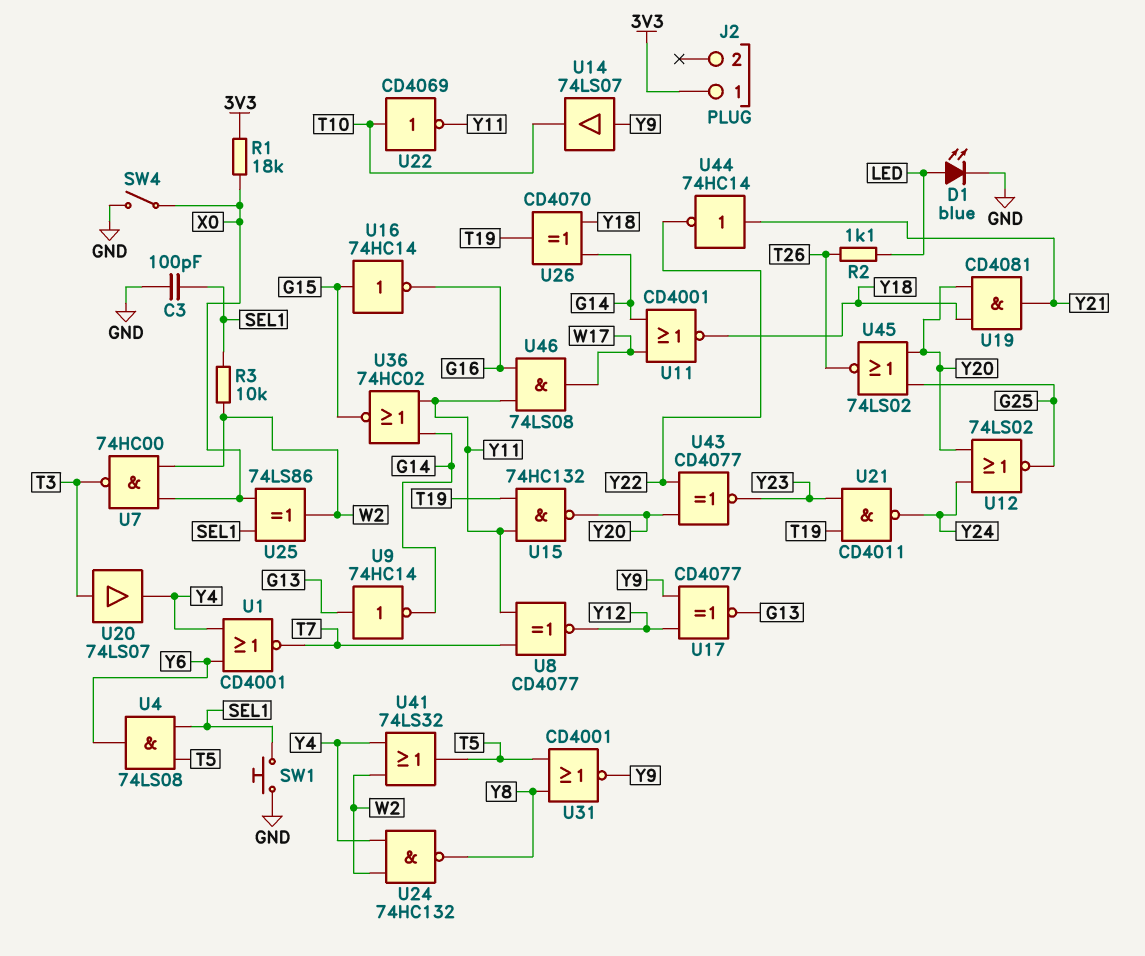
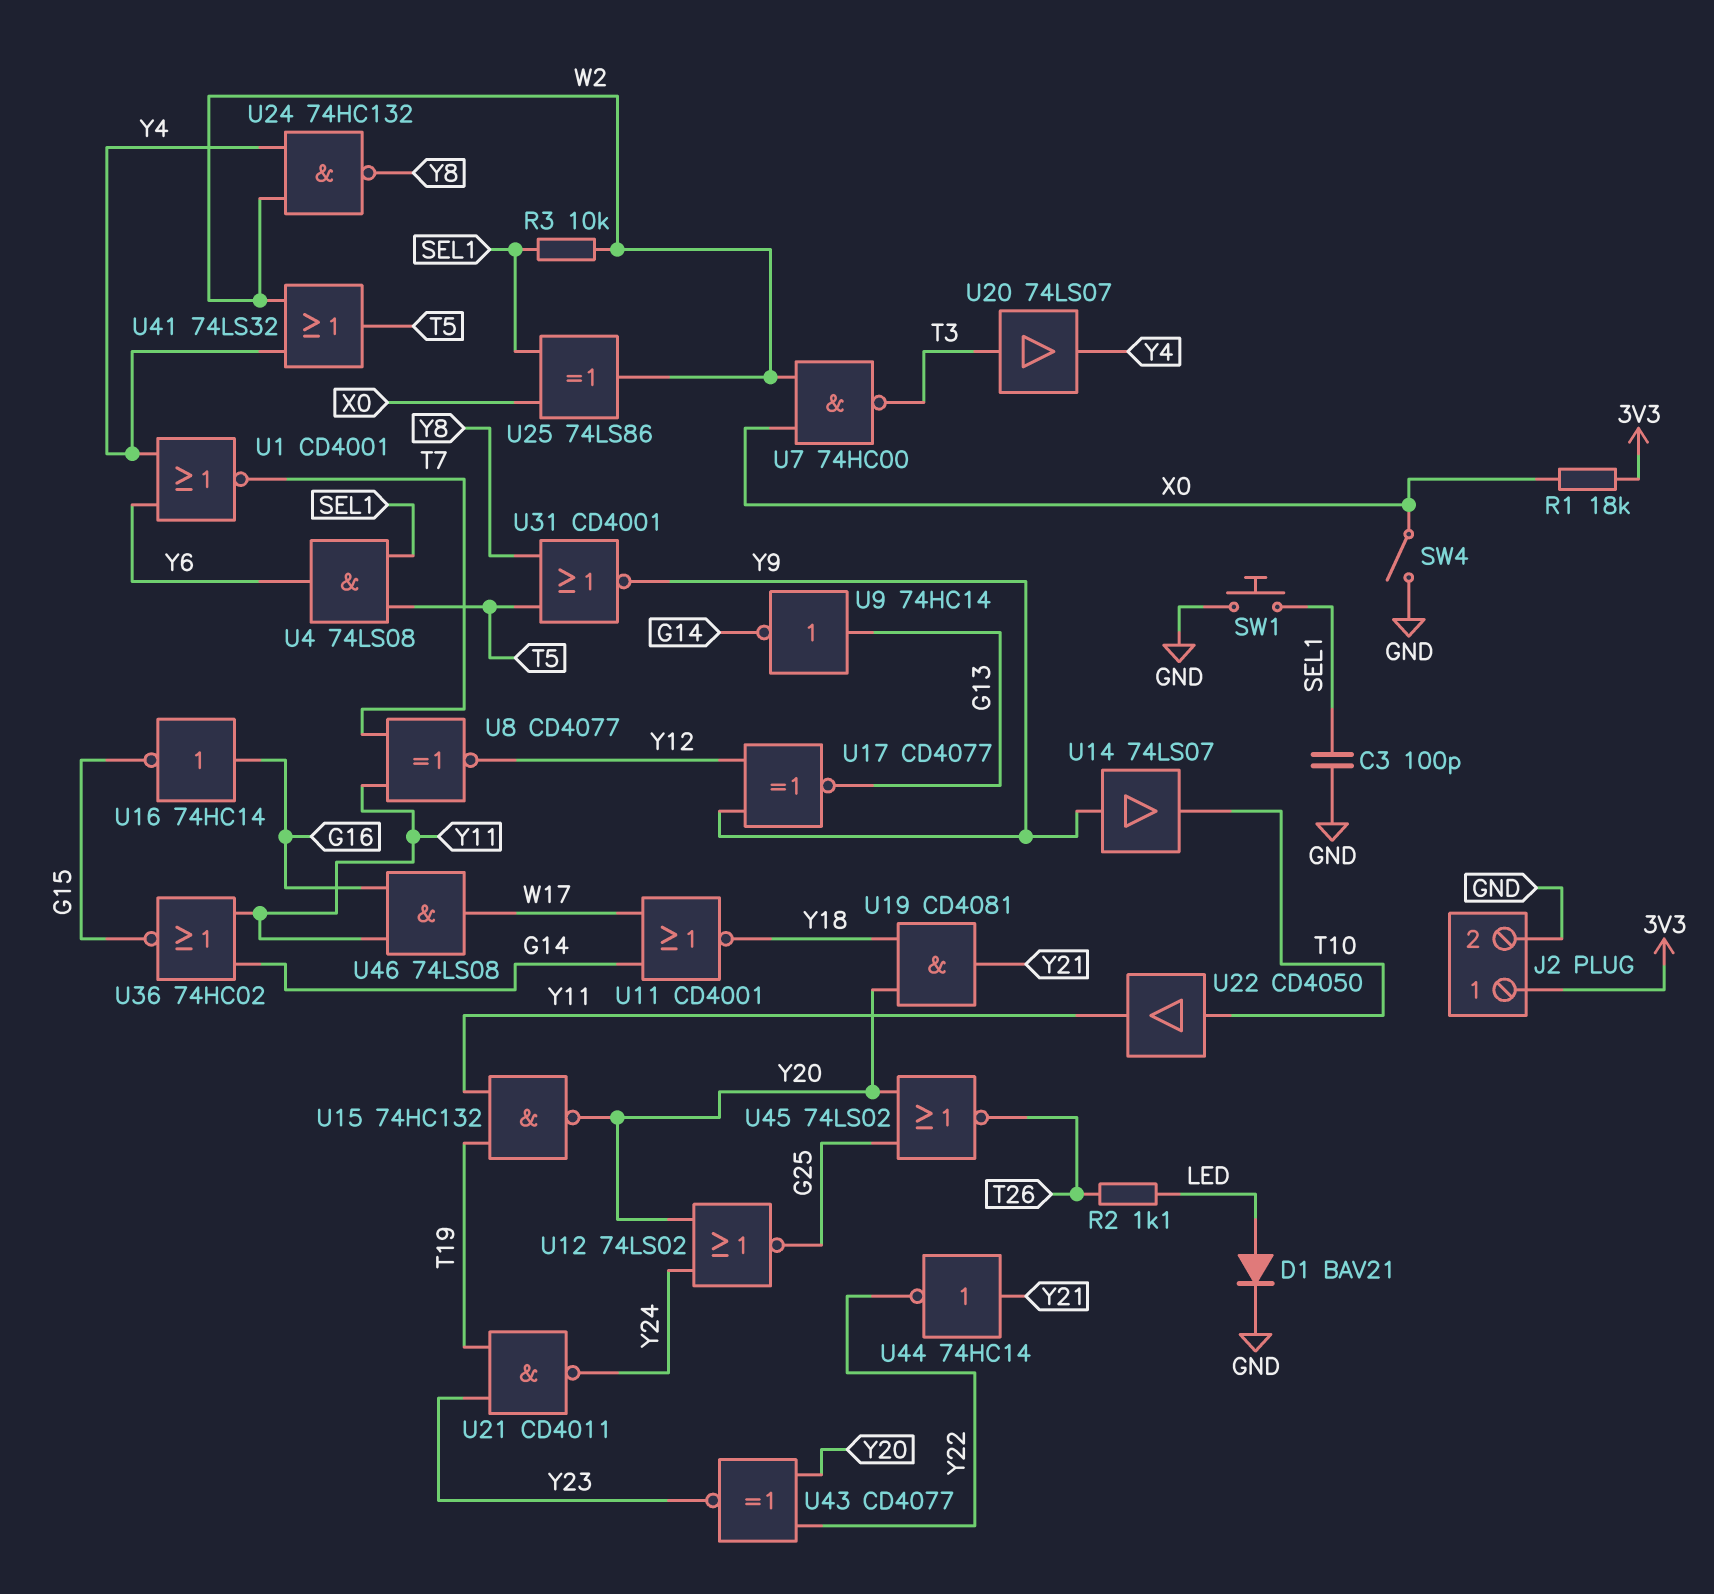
D1: LED blue (A LED, K GND) -> diode BAV21 (A LED, K GND)
J2 pin 2: none -> GND
U16: NOT 74HC14 (in G15, out G16) -> NOT 74HC14 (in G16, out G15)
U22: NOT CD4069 (in T10, out Y11) -> buffer CD4050 (in T10, out Y11)
U26: XOR CD4070 (in G14, in Y18, out T19) -> none

